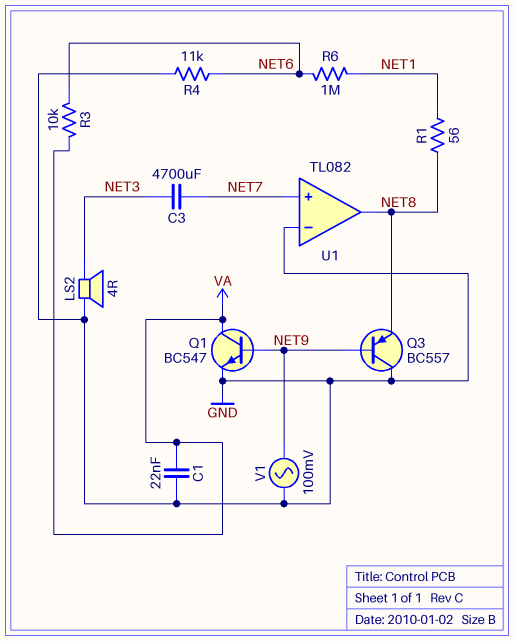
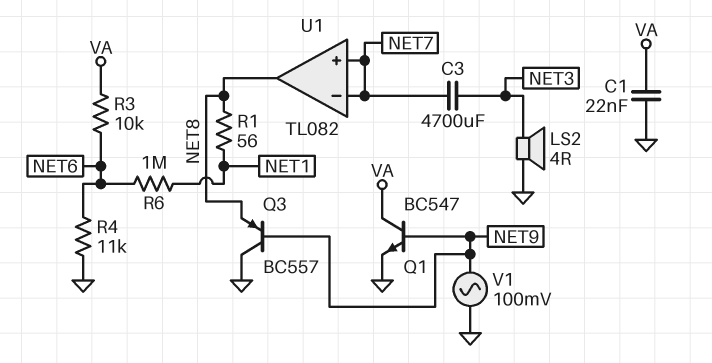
U1 pin in-: GND -> NET7

